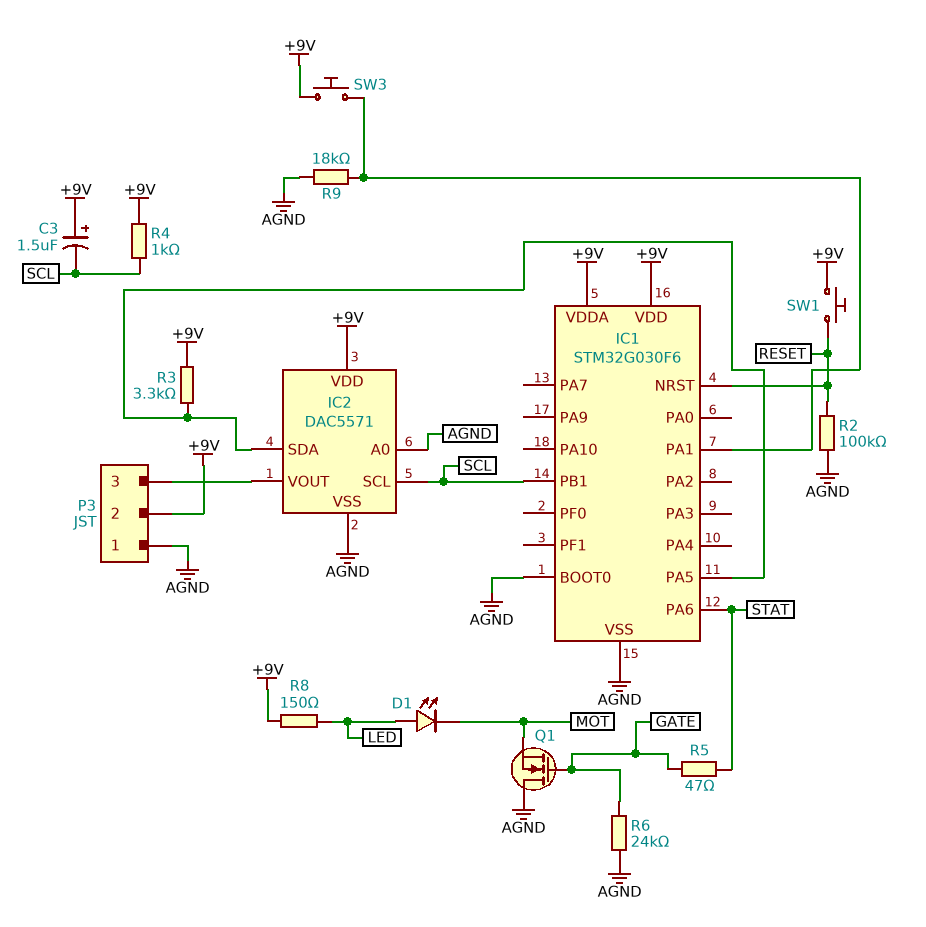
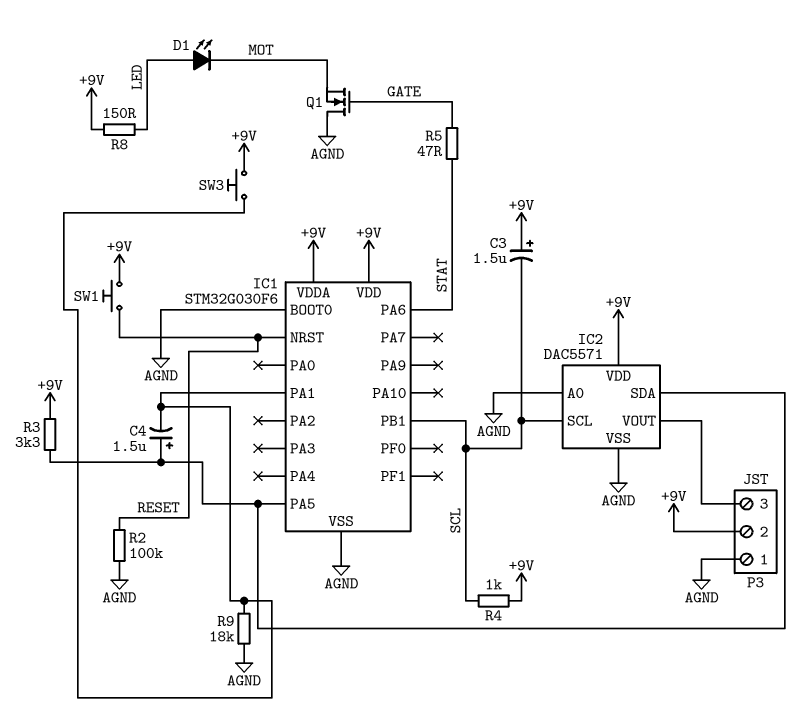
C4: none -> 1.5uF (plus IC1/PA5, minus IC1/PA1)
R6: 24k (AGND, GATE) -> none

